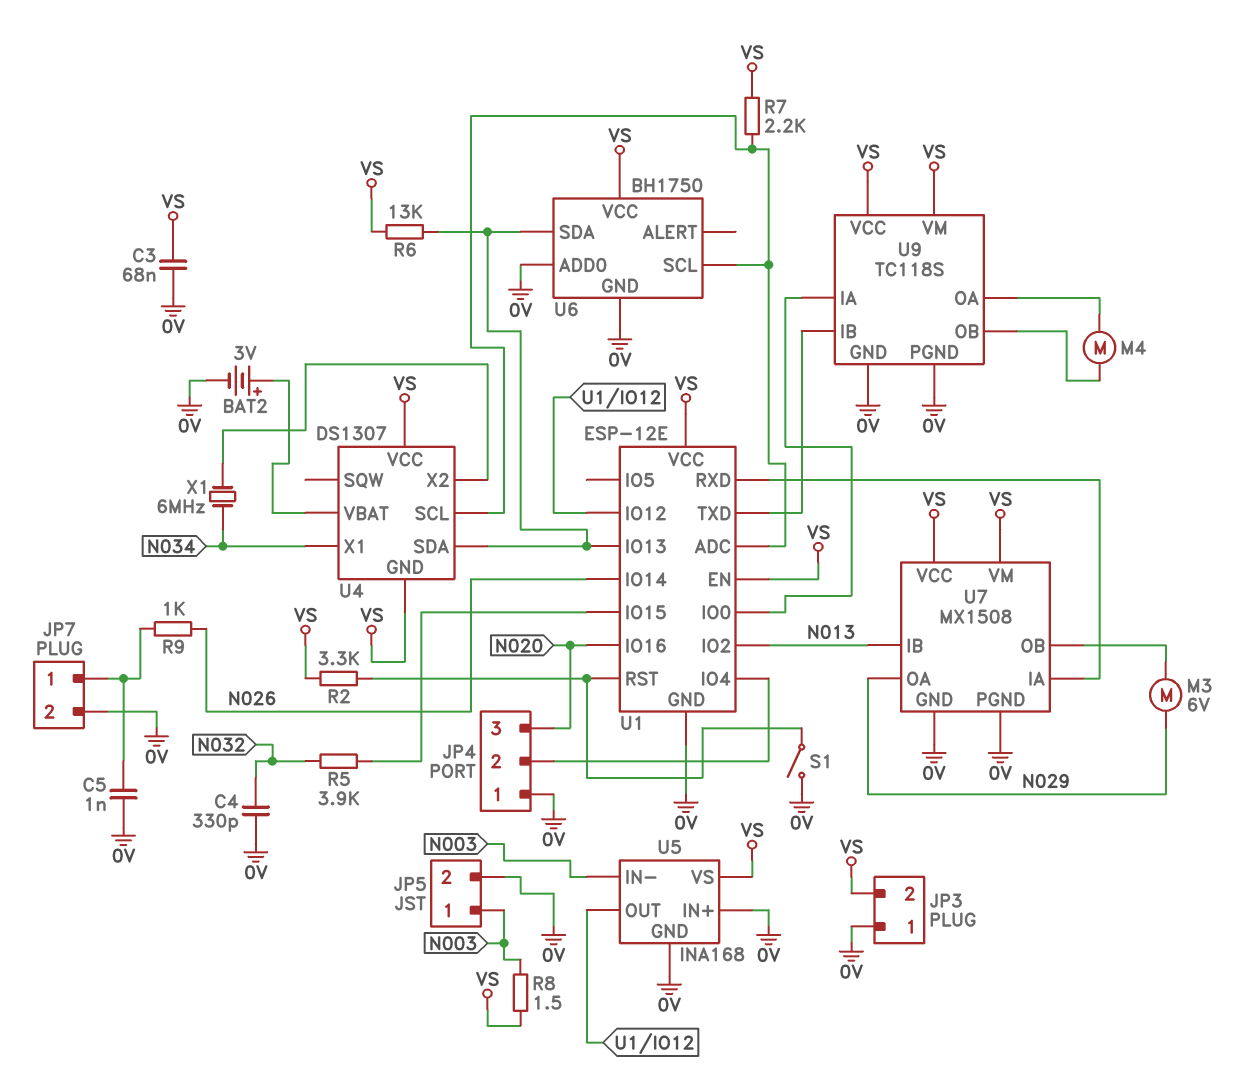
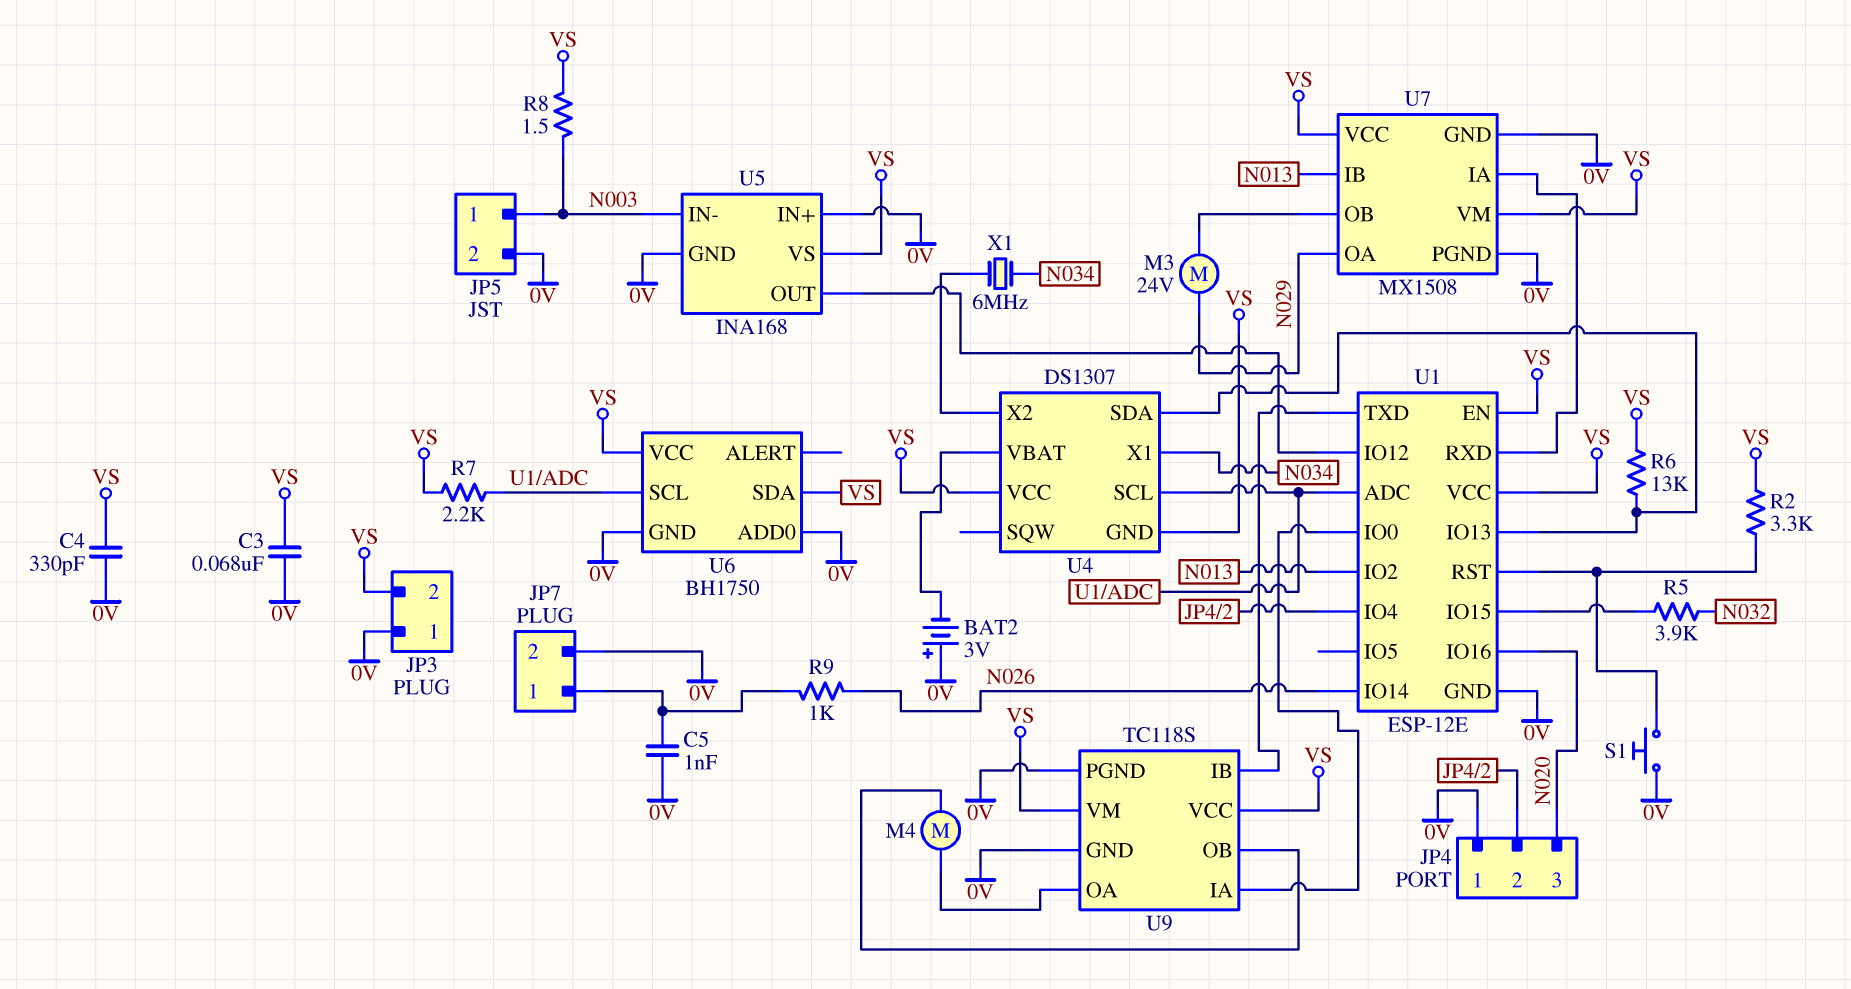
BAT2: 3V (plus U4/VBAT, minus 0V) -> 3V (plus 0V, minus U4/VBAT)
C4: 330pF (0V, N032) -> 330pF (0V, VS)
M3: motor 6V (N029, U7/OB) -> motor 24V (N029, U7/OB)
S1: switch (0V, U1/RST) -> button (0V, U1/RST)
U6 pin SDA: U1/IO13 -> VS

